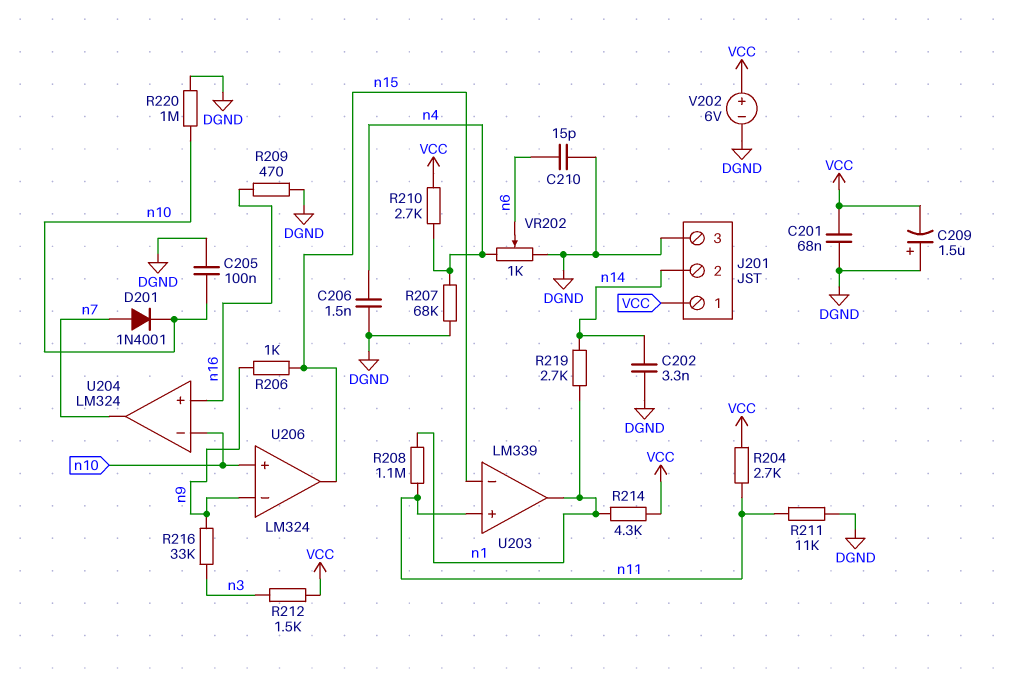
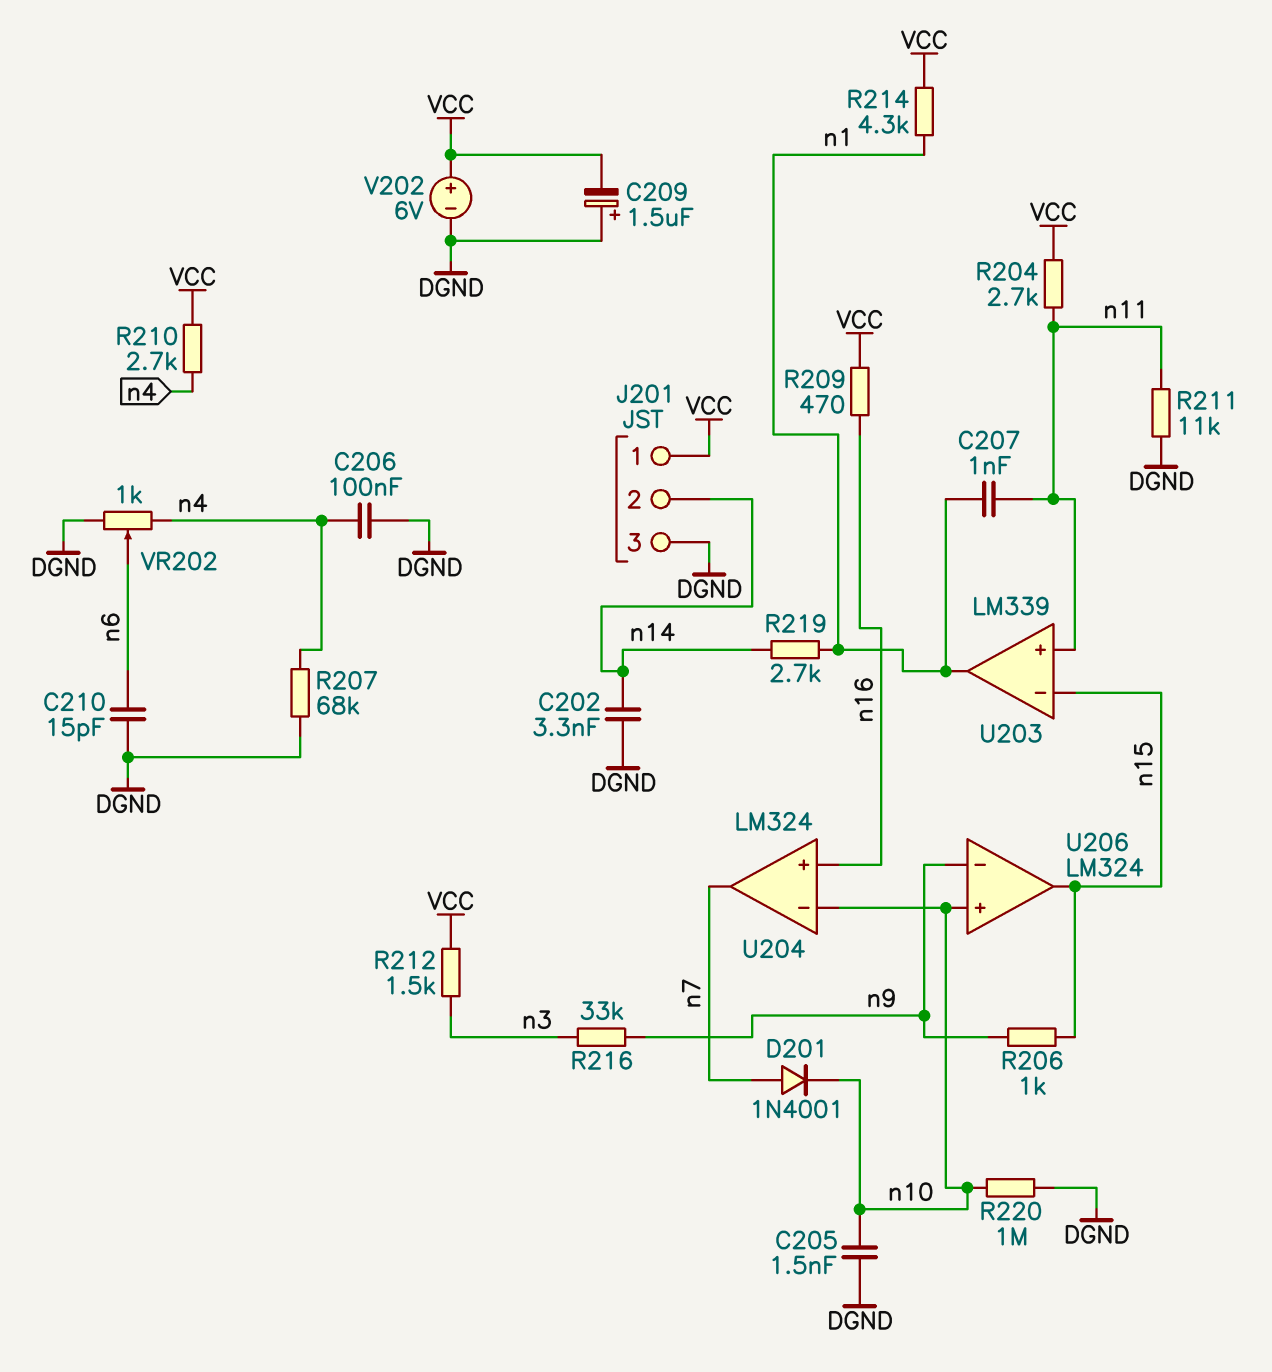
C201: 68nF (DGND, VCC) -> none
C205: 100nF (DGND, n10) -> 1.5nF (DGND, n10)
C206: 1.5nF (DGND, n4) -> 100nF (DGND, n4)
C207: none -> 1nF (n1, n11)
R208: 1.1M (n1, n11) -> none
R209: 470 (DGND, n16) -> 470 (VCC, n16)

